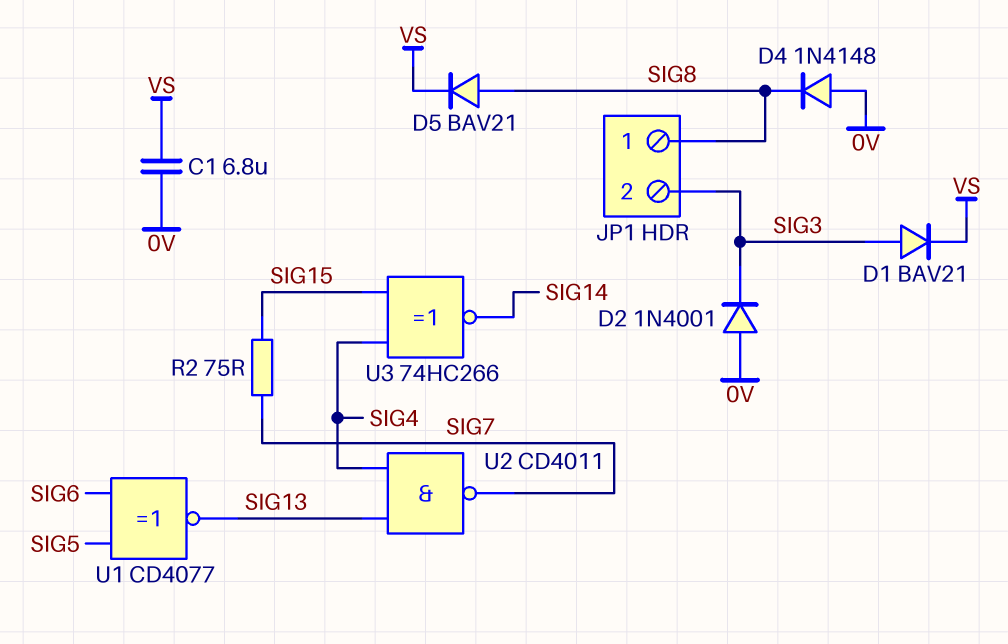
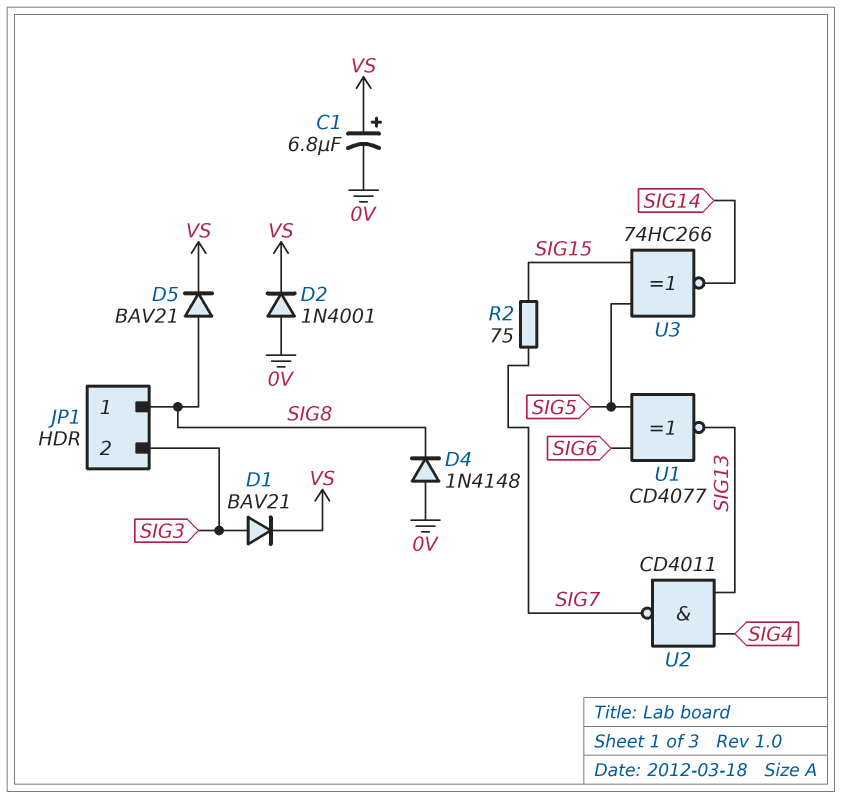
C1: 6.8uF (0V, VS) -> 6.8uF (plus VS, minus 0V)
D2: diode 1N4001 (A 0V, K SIG3) -> diode 1N4001 (A 0V, K VS)
U3: XNOR 74HC266 (in SIG4, in SIG15, out SIG14) -> XNOR 74HC266 (in SIG5, in SIG15, out SIG14)

